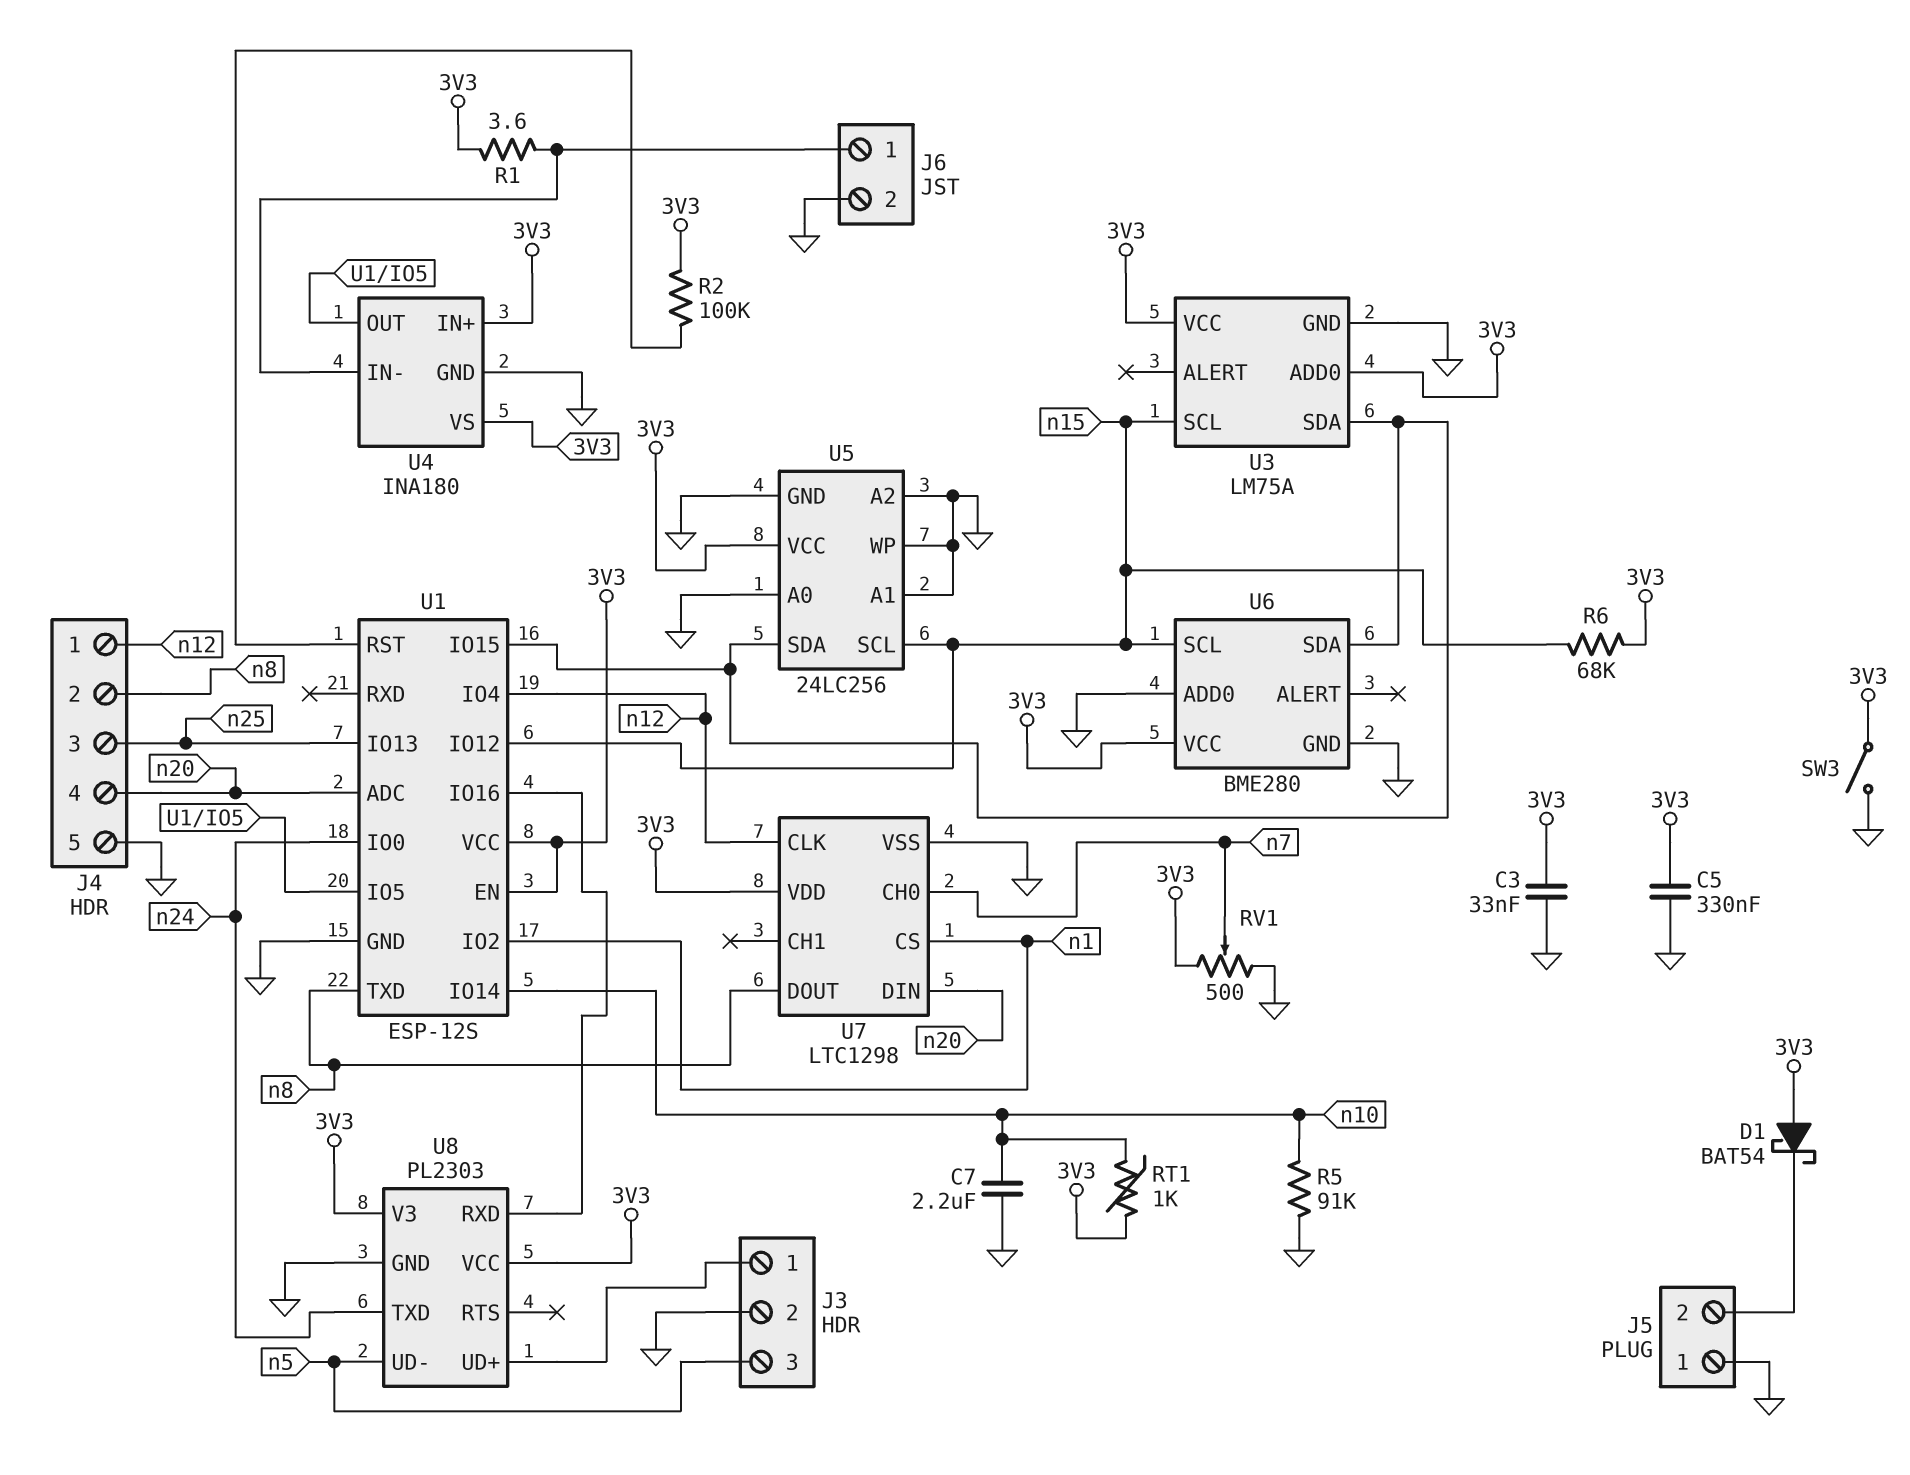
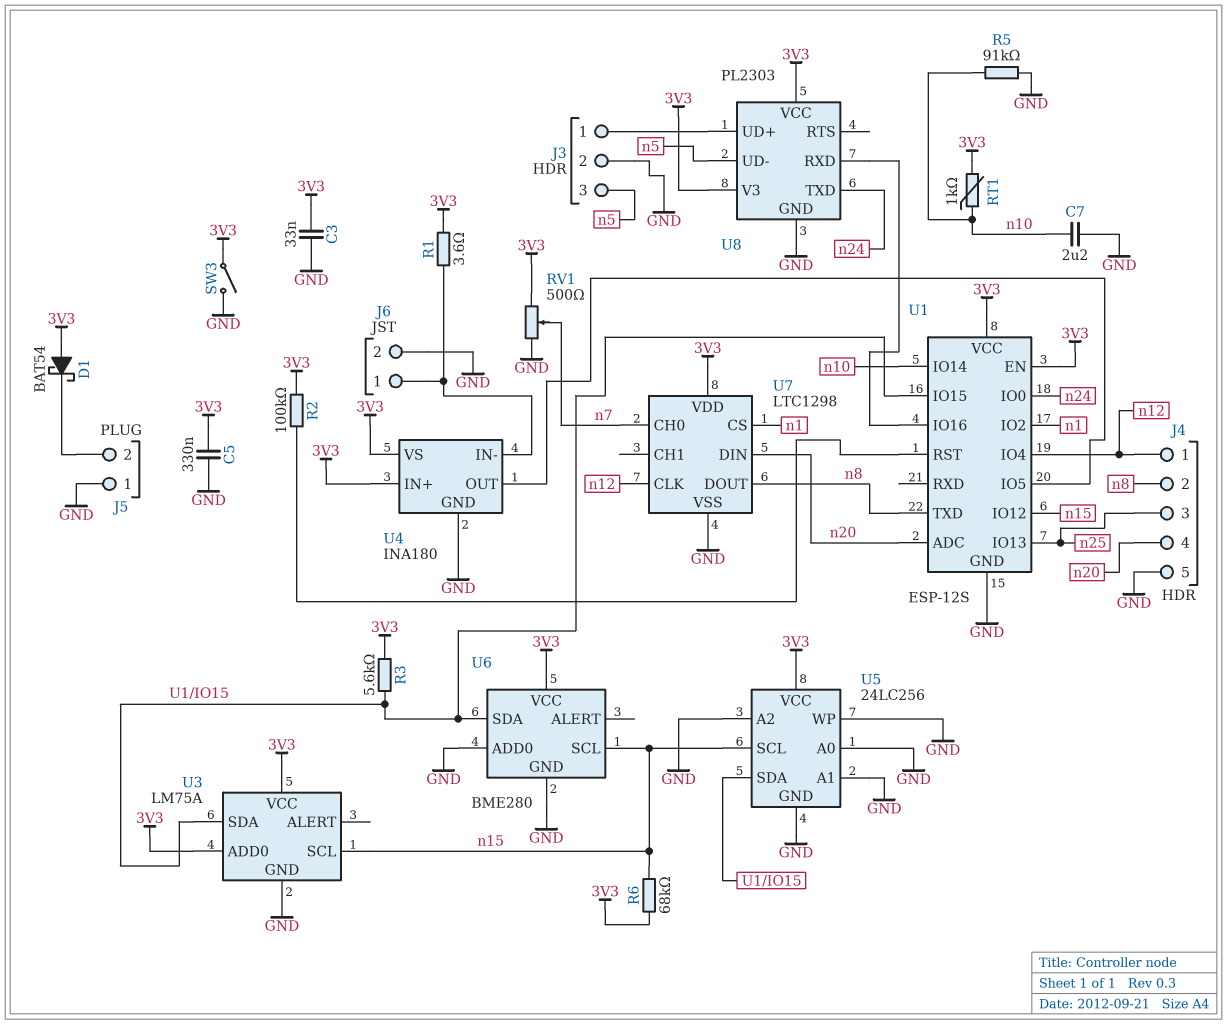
R3: none -> 5.6k (3V3, U1/IO15)

